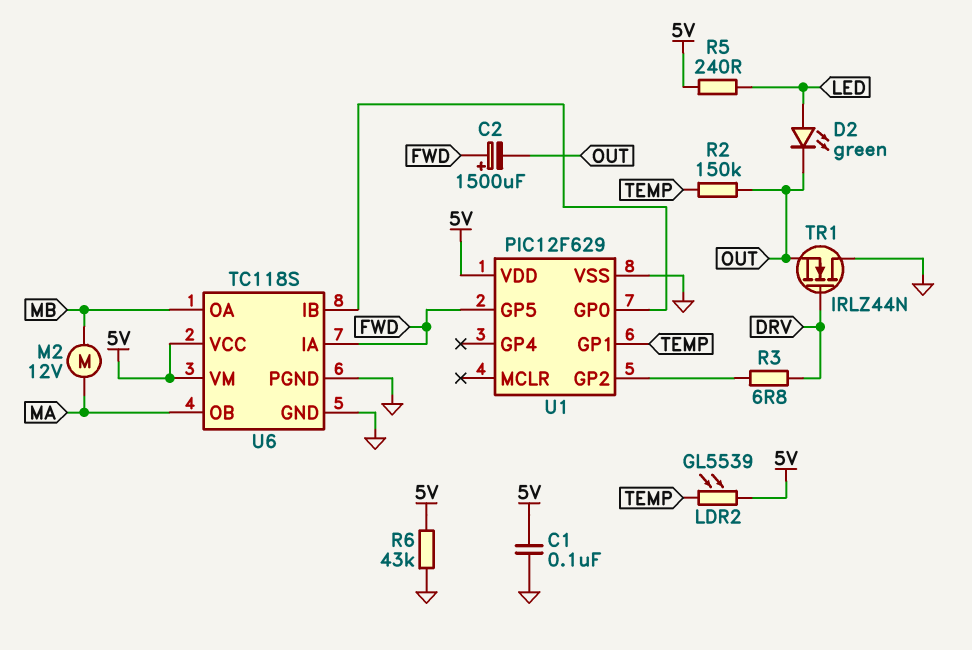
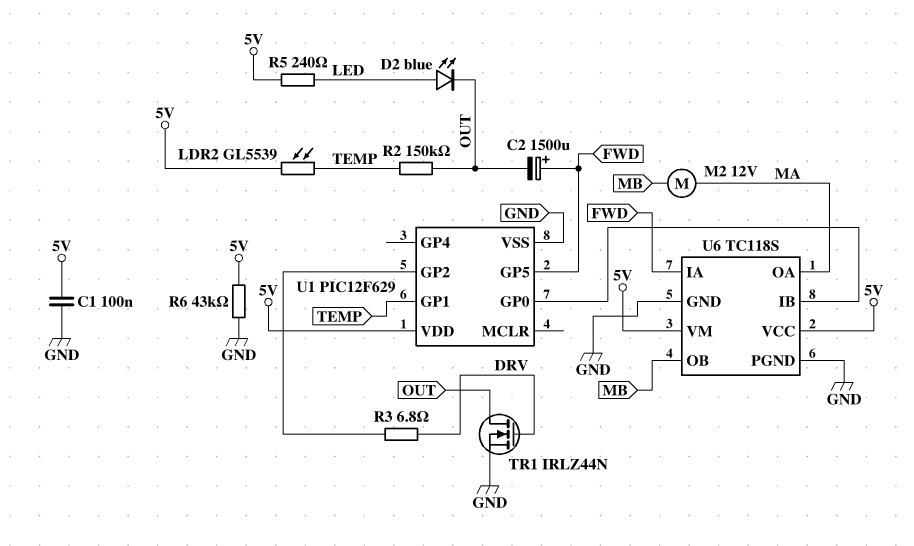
D2: LED green (A LED, K OUT) -> LED blue (A LED, K OUT)
TR1: NMOS IRLZ44N (G DRV, D GND, S OUT) -> NMOS IRLZ44N (G DRV, D OUT, S GND)
U6 pin OA: MB -> MA
U6 pin OB: MA -> MB

